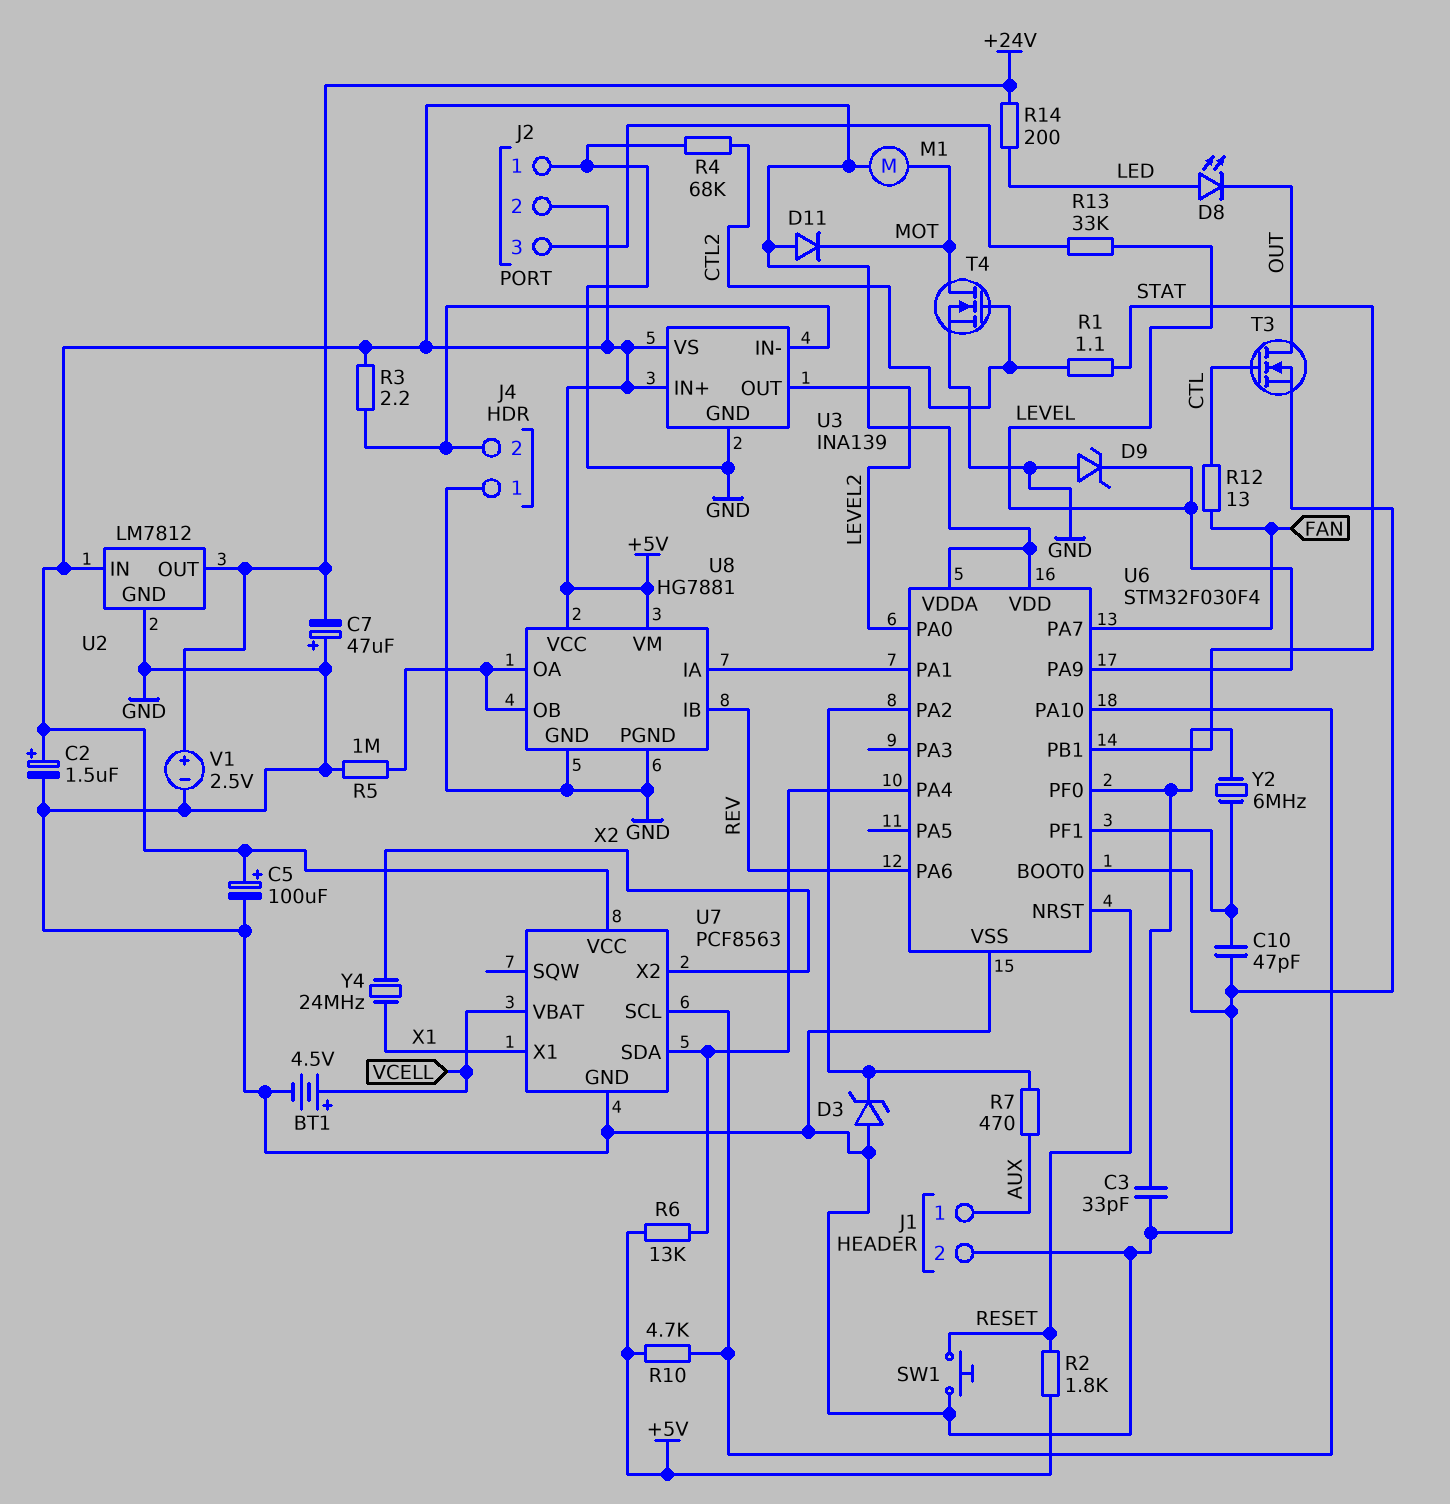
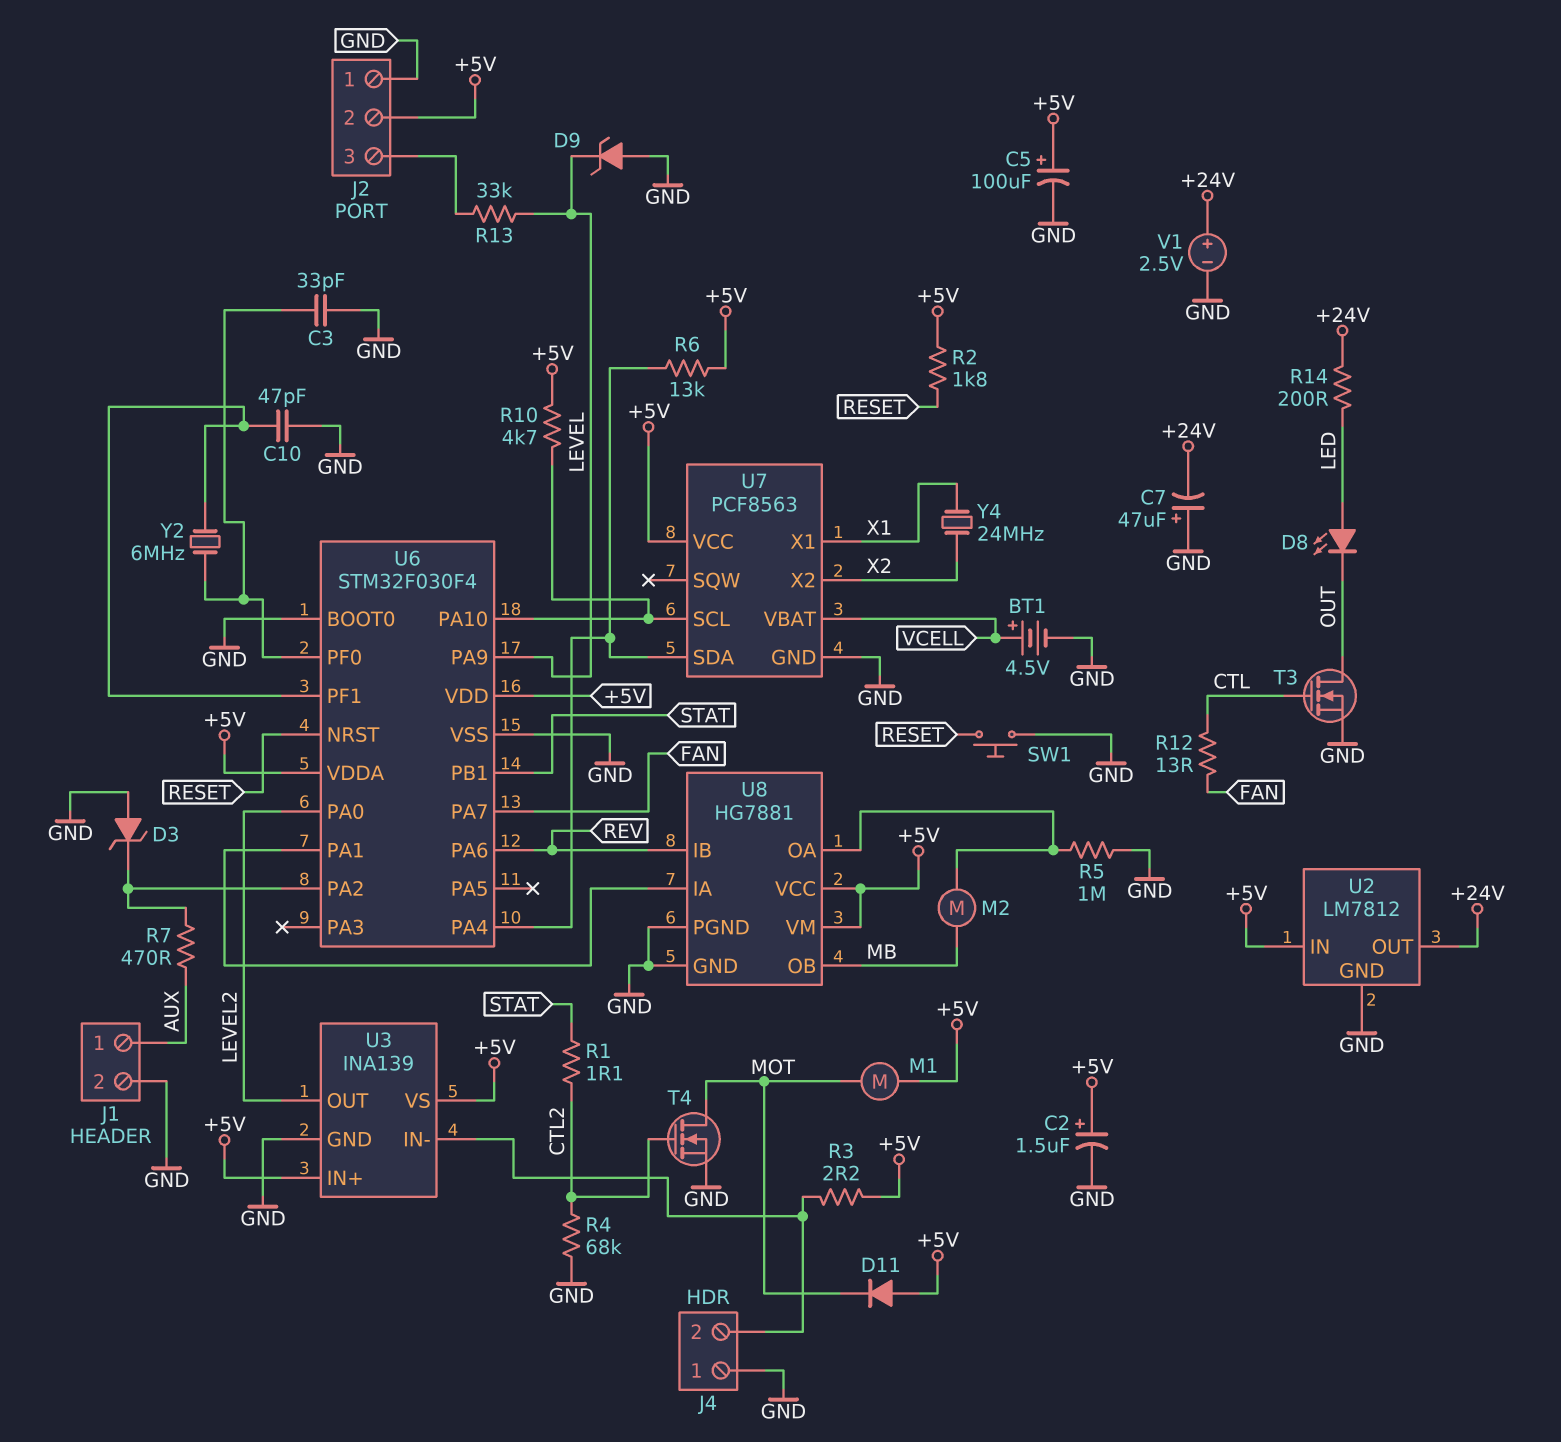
M2: none -> motor (MB, U8/OA)
U8 pin OB: U8/OA -> MB

